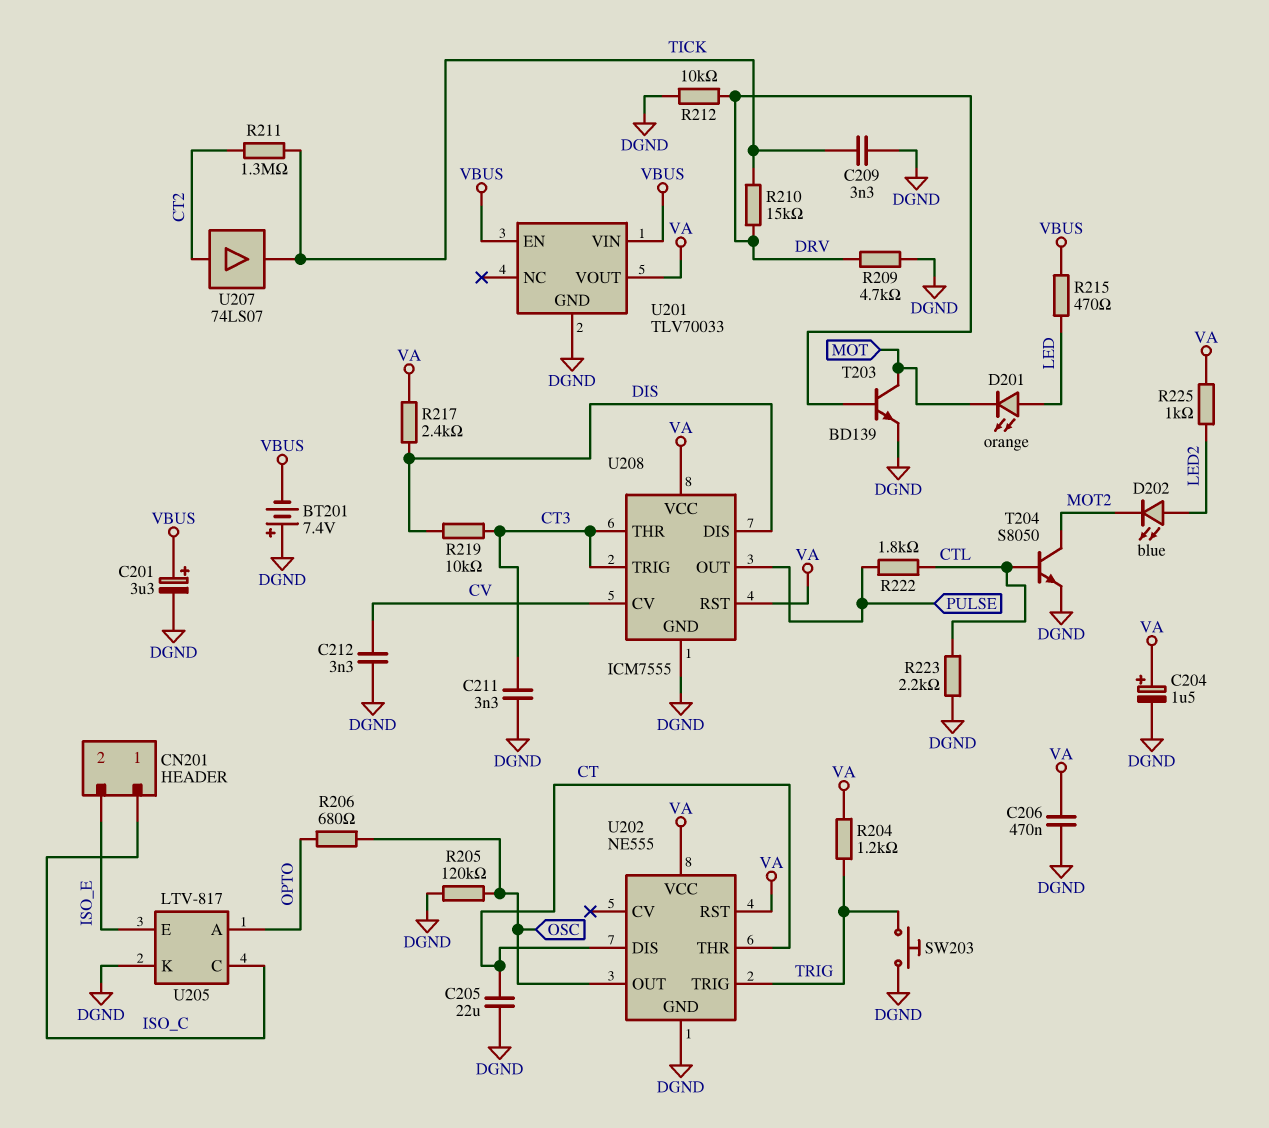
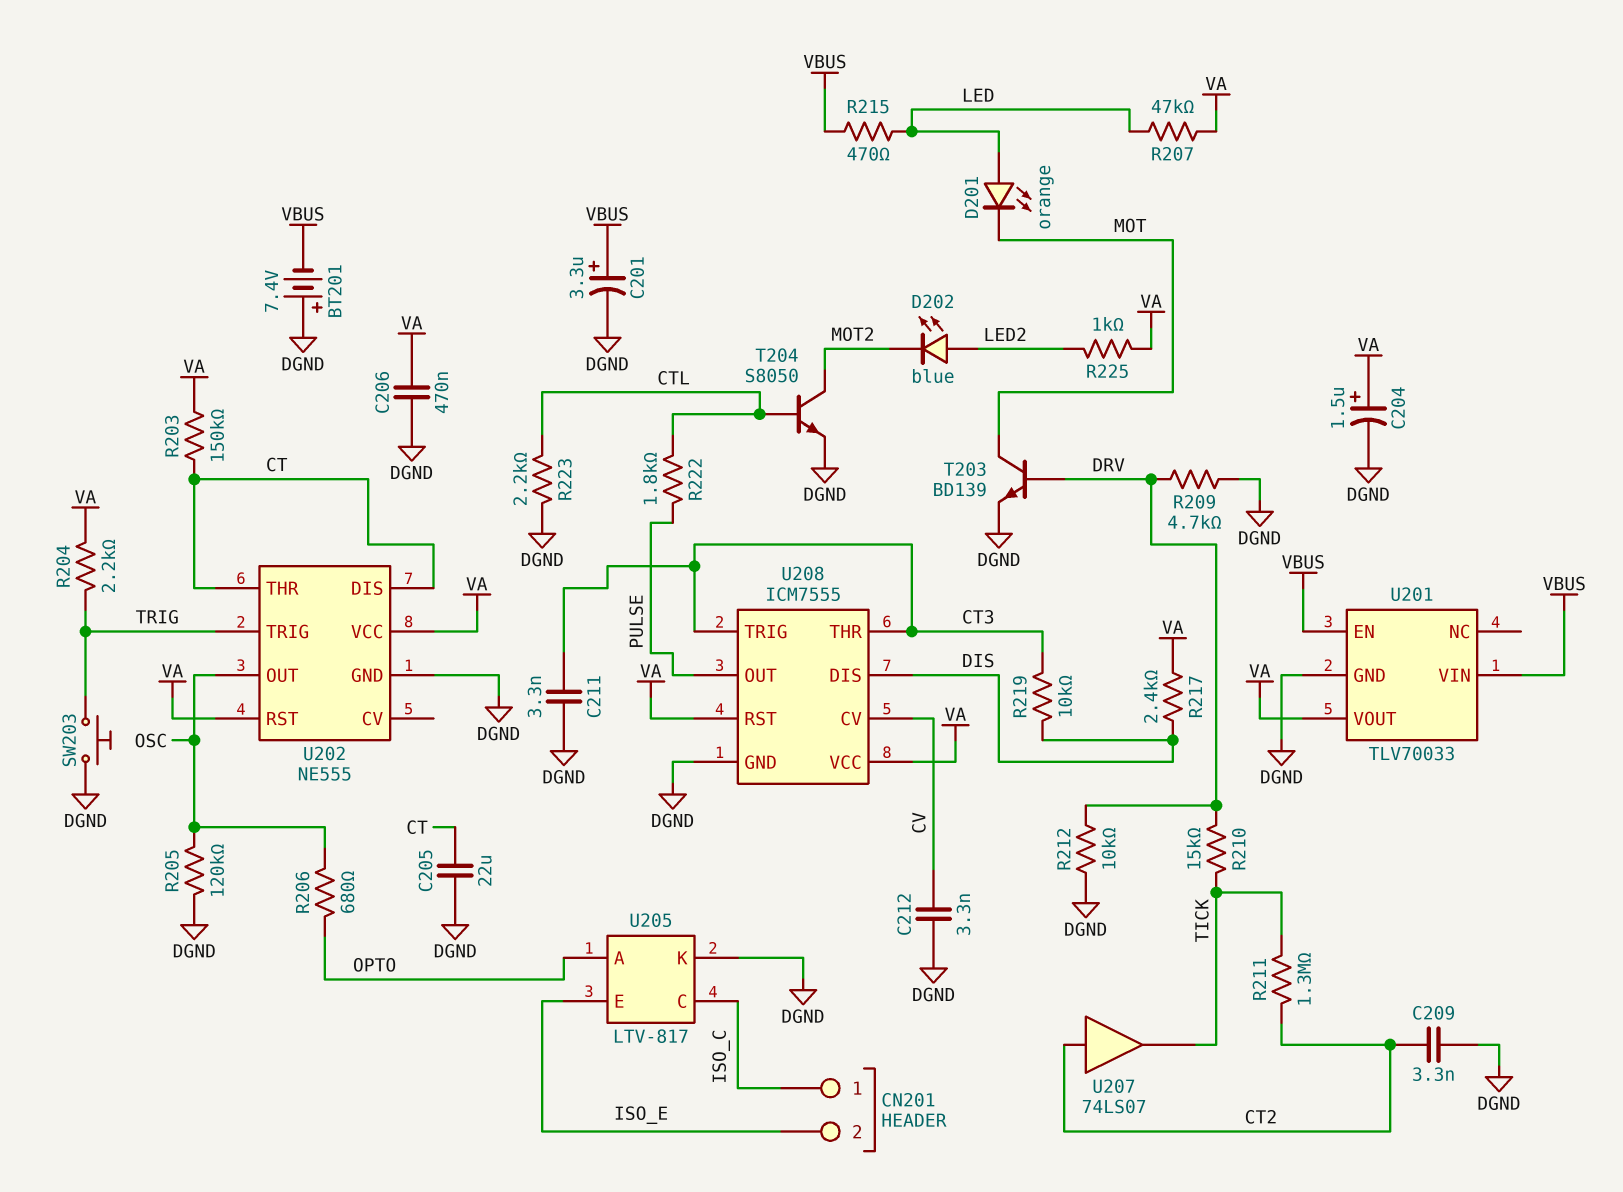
C209: 3.3nF (DGND, TICK) -> 3.3nF (CT2, DGND)
R203: none -> 150k (CT, VA)
R204: 1.2k (TRIG, VA) -> 2.2k (TRIG, VA)
R207: none -> 47k (LED, VA)

